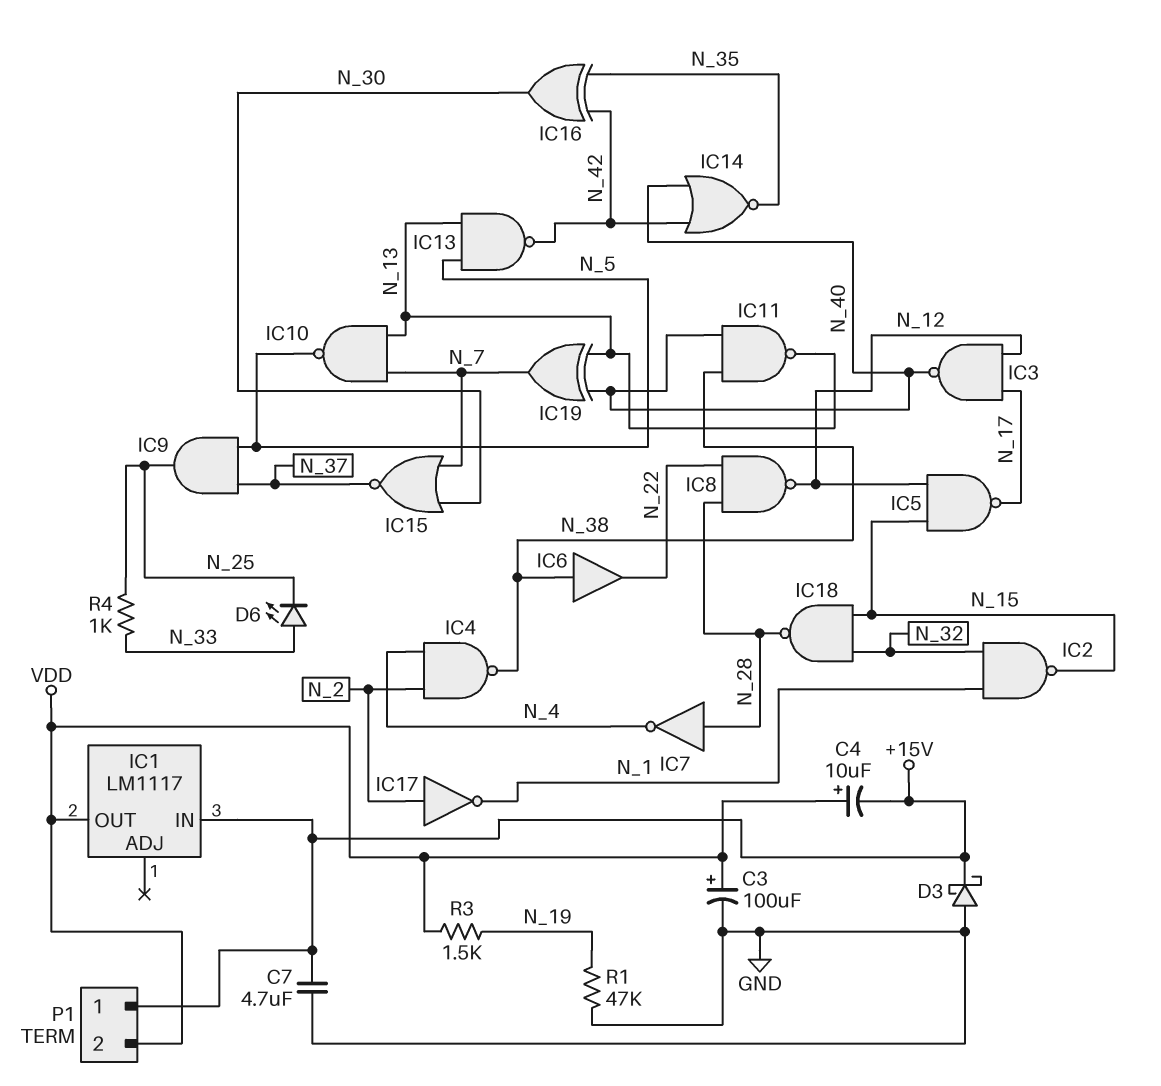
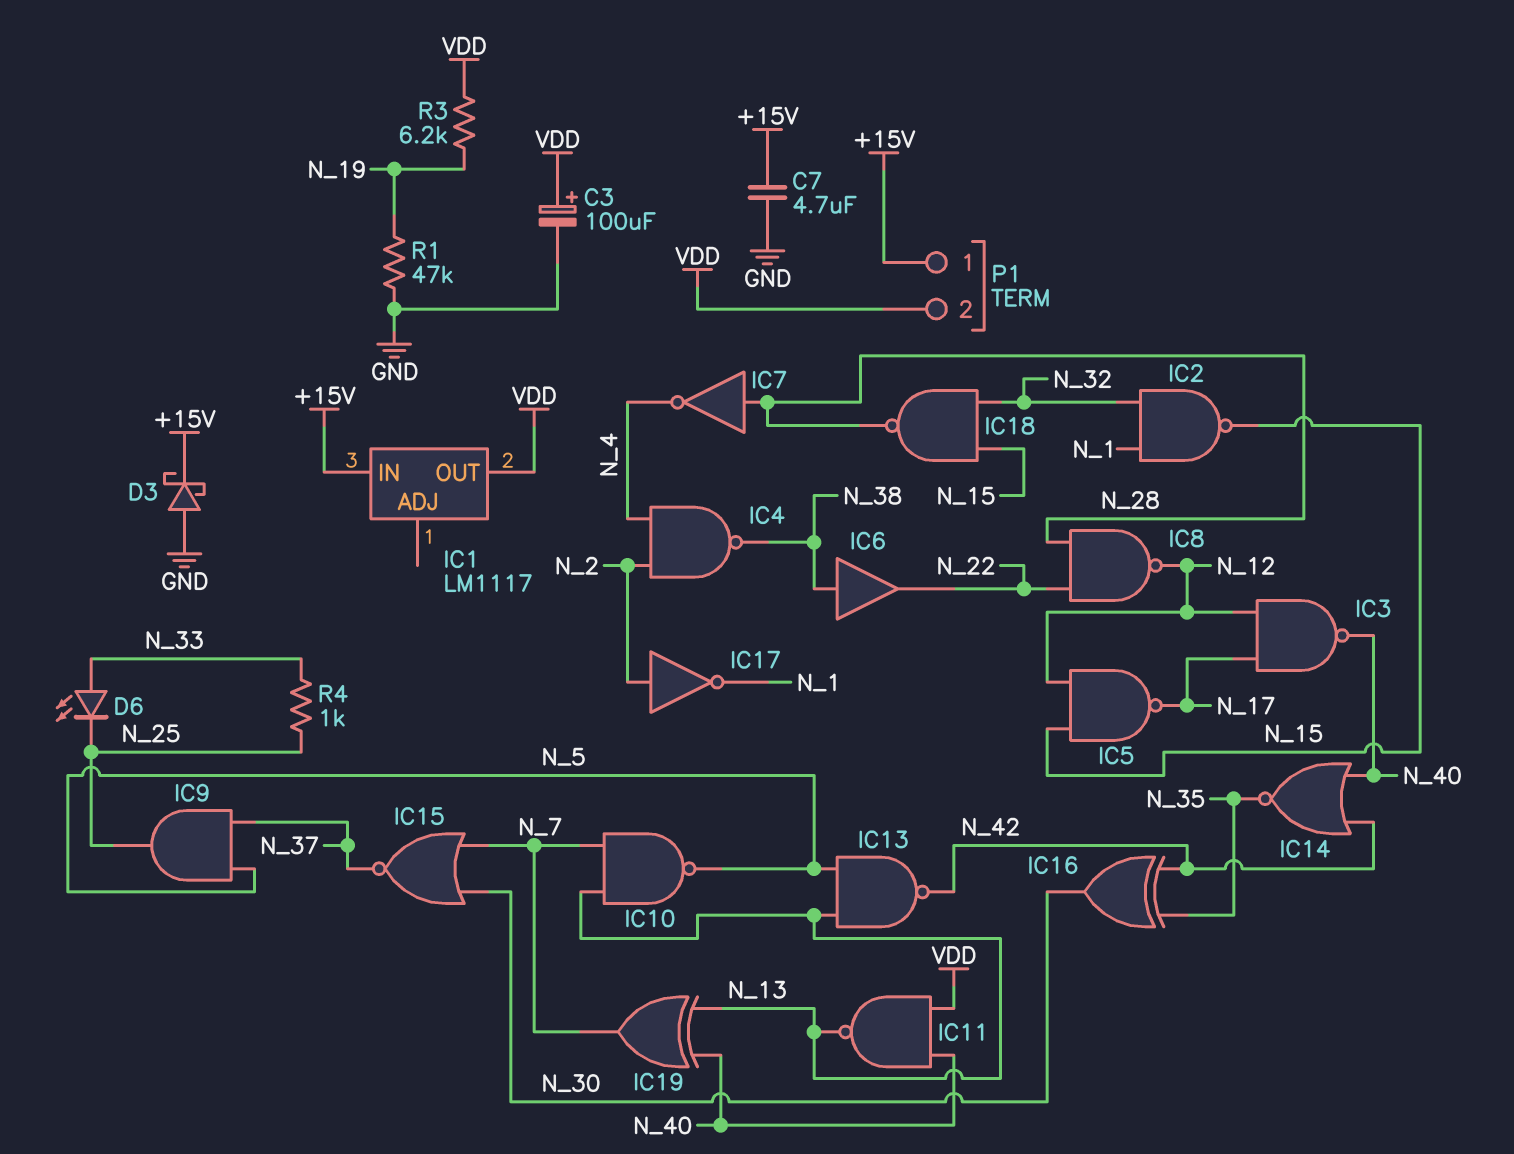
C4: 10uF (plus VDD, minus +15V) -> none
IC11: NAND (in N_38, in N_40, out N_13) -> NAND (in N_40, in VDD, out N_13)
R3: 1.5k (N_19, VDD) -> 6.2k (N_19, VDD)

